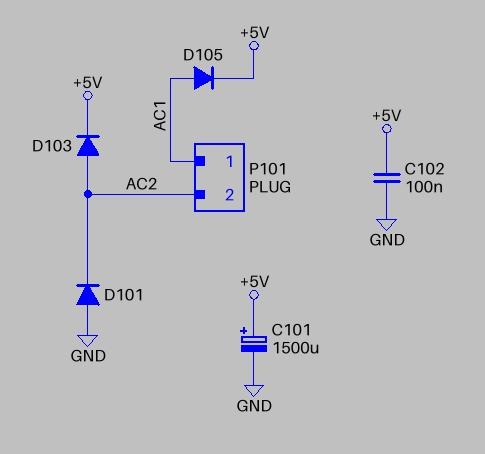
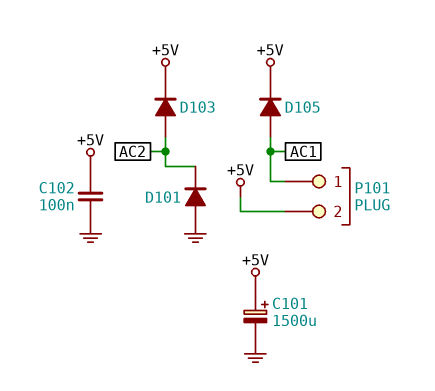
P101 pin 2: AC2 -> +5V

